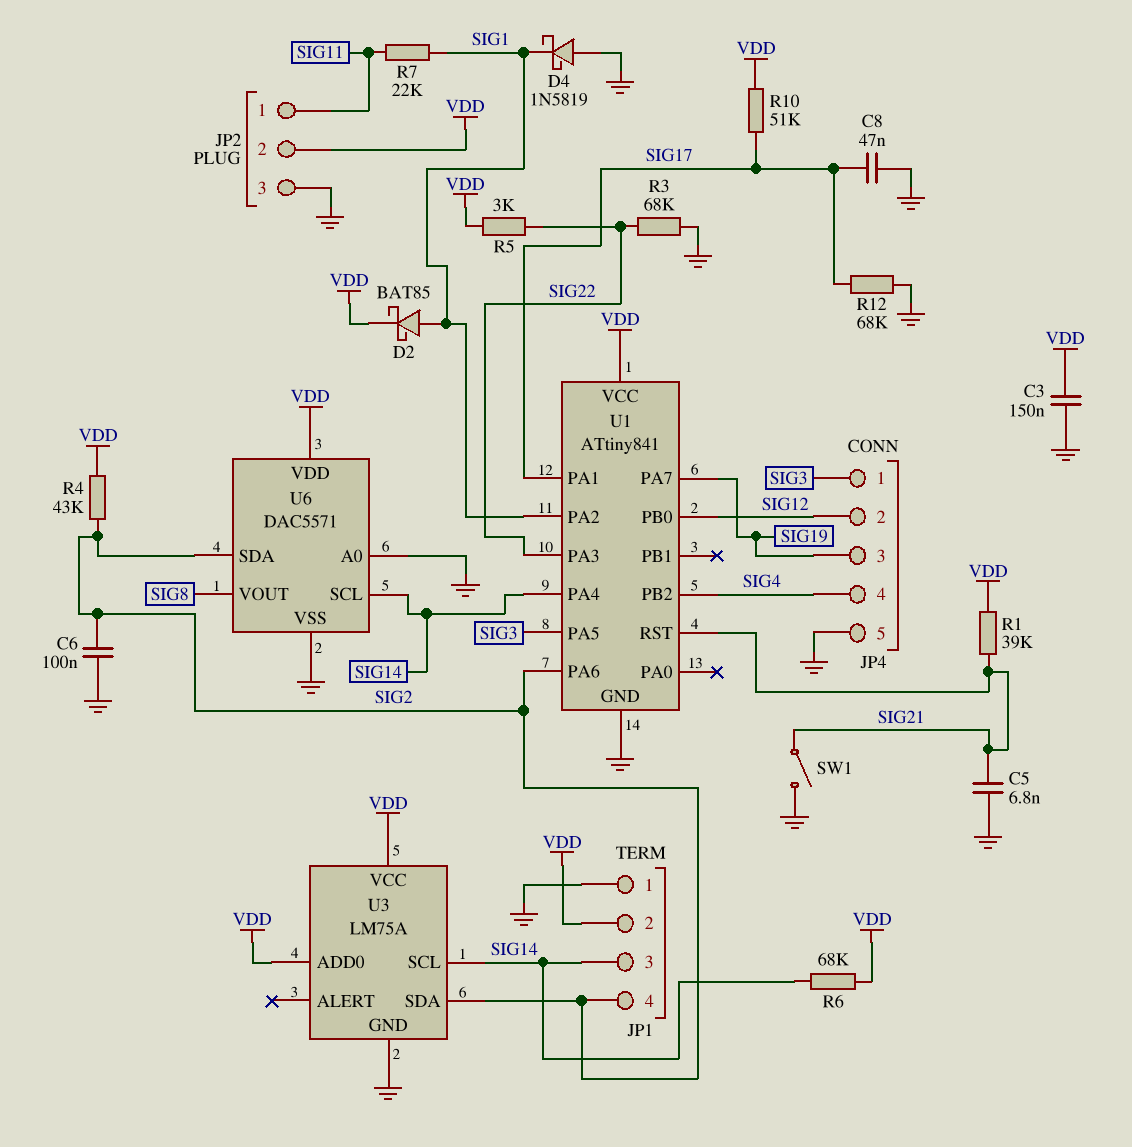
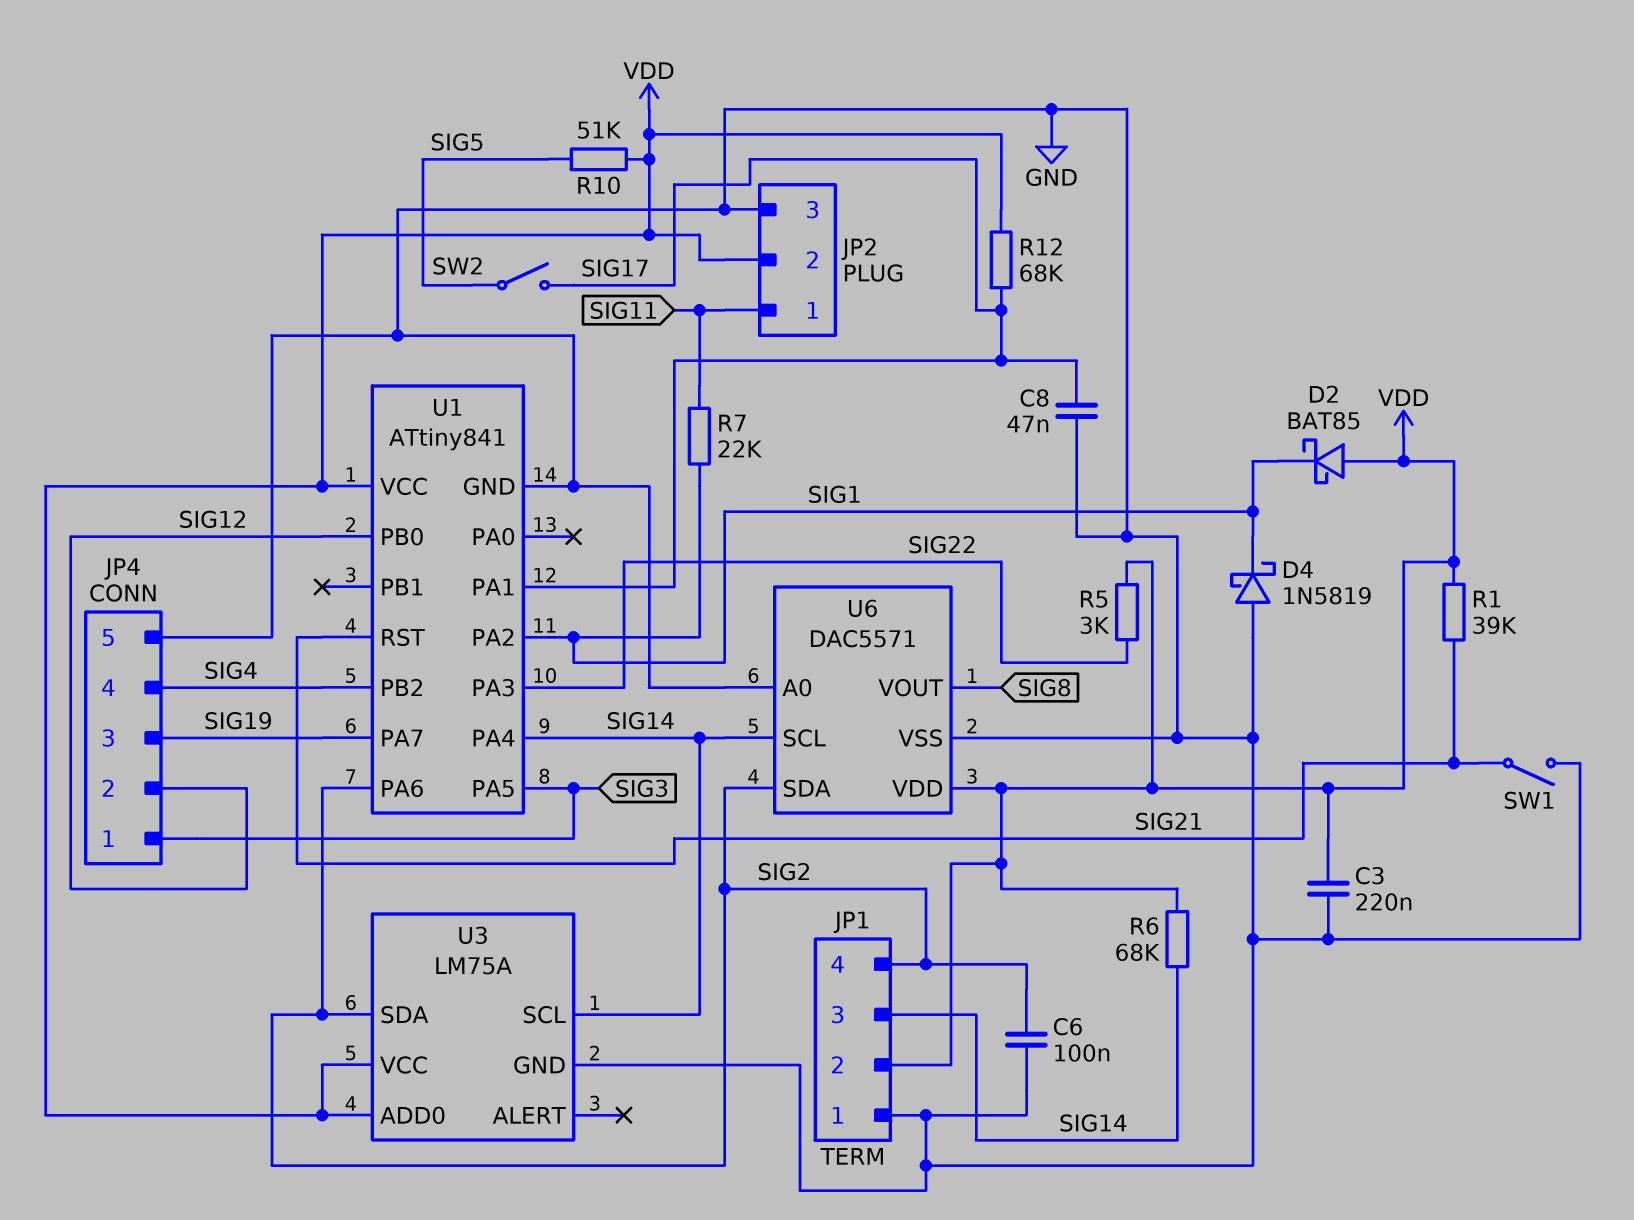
C3: 150nF (GND, VDD) -> 220nF (GND, VDD)
C5: 6.8nF (GND, SIG21) -> none
D2: schottky BAT85 (A SIG1, K VDD) -> schottky BAT85 (A VDD, K SIG1)
R3: 68k (GND, SIG22) -> none
R4: 43k (SIG2, VDD) -> none
R10: 51k (SIG17, VDD) -> 51k (SIG5, VDD)
R12: 68k (GND, SIG17) -> 68k (SIG17, VDD)
SW2: none -> switch (SIG5, SIG17)

